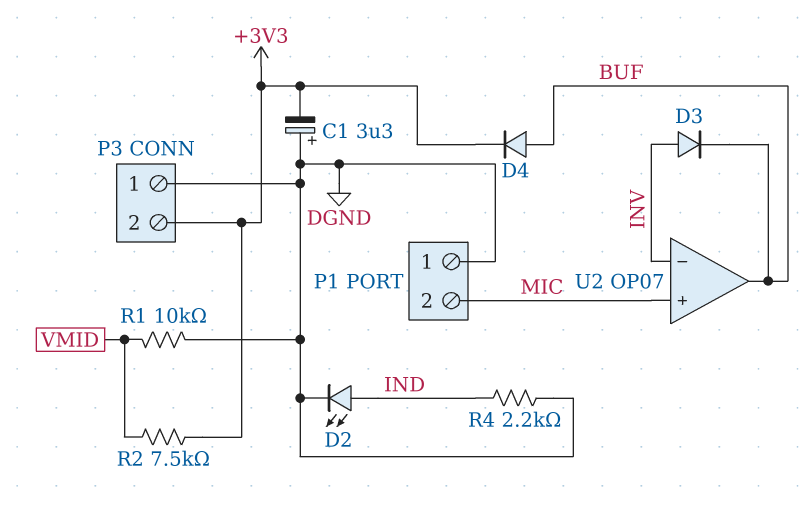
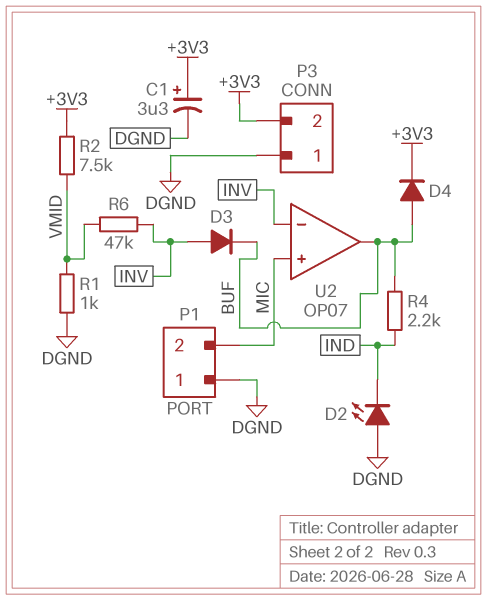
C1: 3.3uF (plus DGND, minus +3V3) -> 3.3uF (plus +3V3, minus DGND)
D2: LED (A IND, K DGND) -> LED (A DGND, K IND)
R1: 10k (DGND, VMID) -> 1k (DGND, VMID)
R4: 2.2k (DGND, IND) -> 2.2k (BUF, IND)
R6: none -> 47k (INV, VMID)

